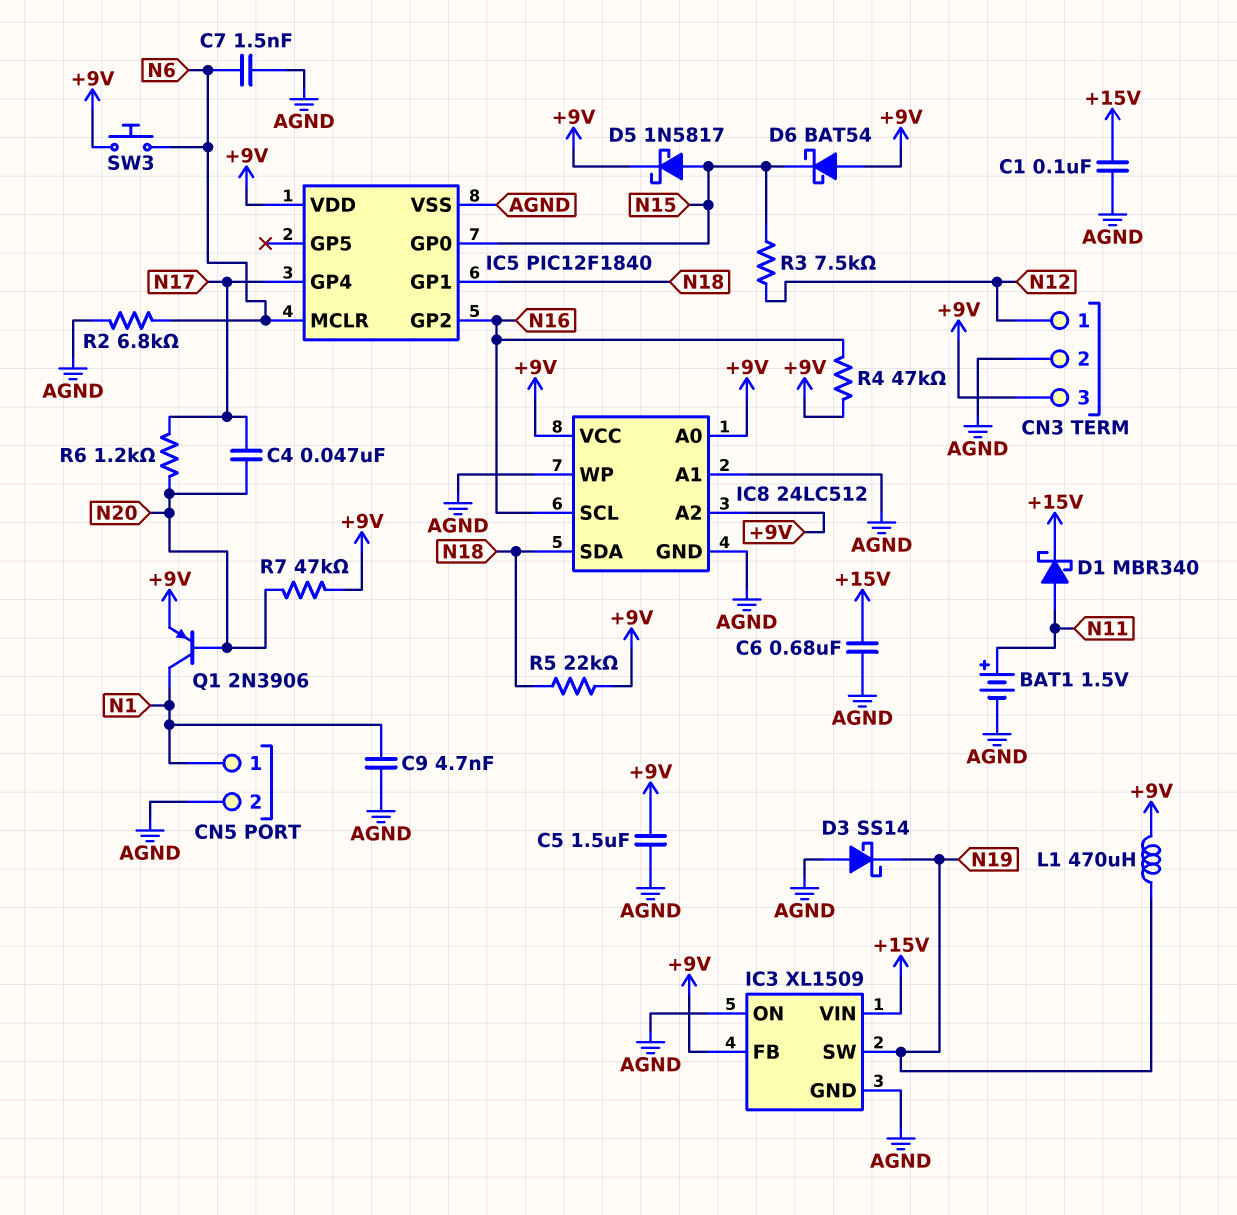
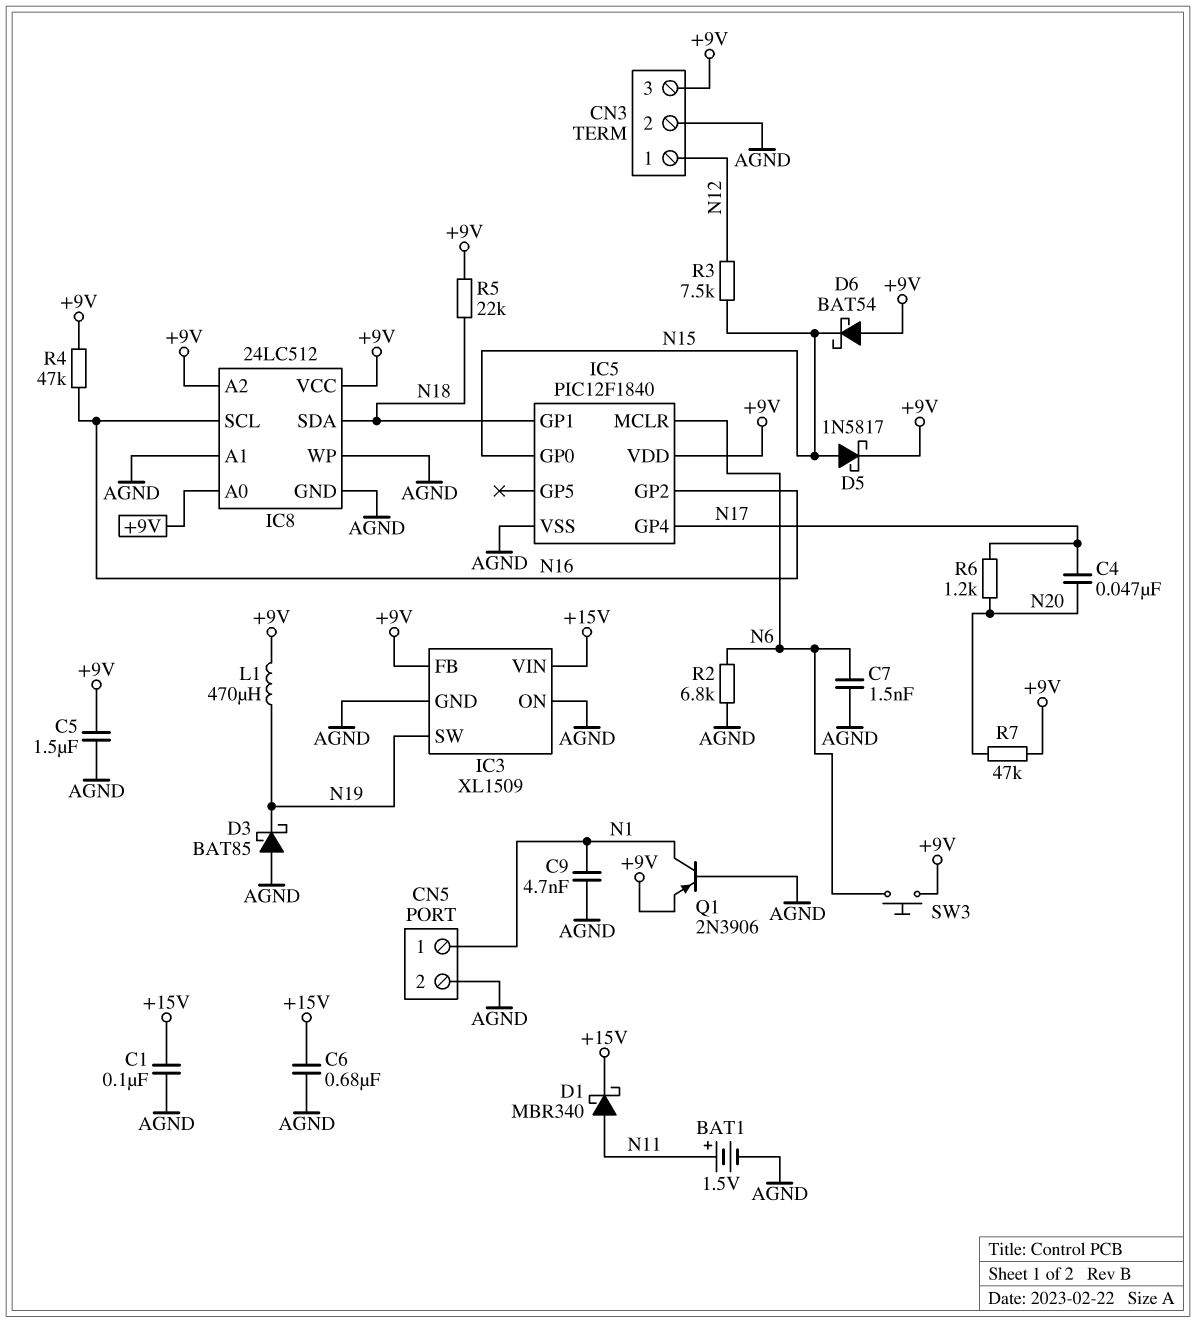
D3: schottky SS14 (A AGND, K N19) -> schottky BAT85 (A AGND, K N19)
Q1: PNP 2N3906 (B N20, C N1, E +9V) -> PNP 2N3906 (B AGND, C N1, E +9V)

